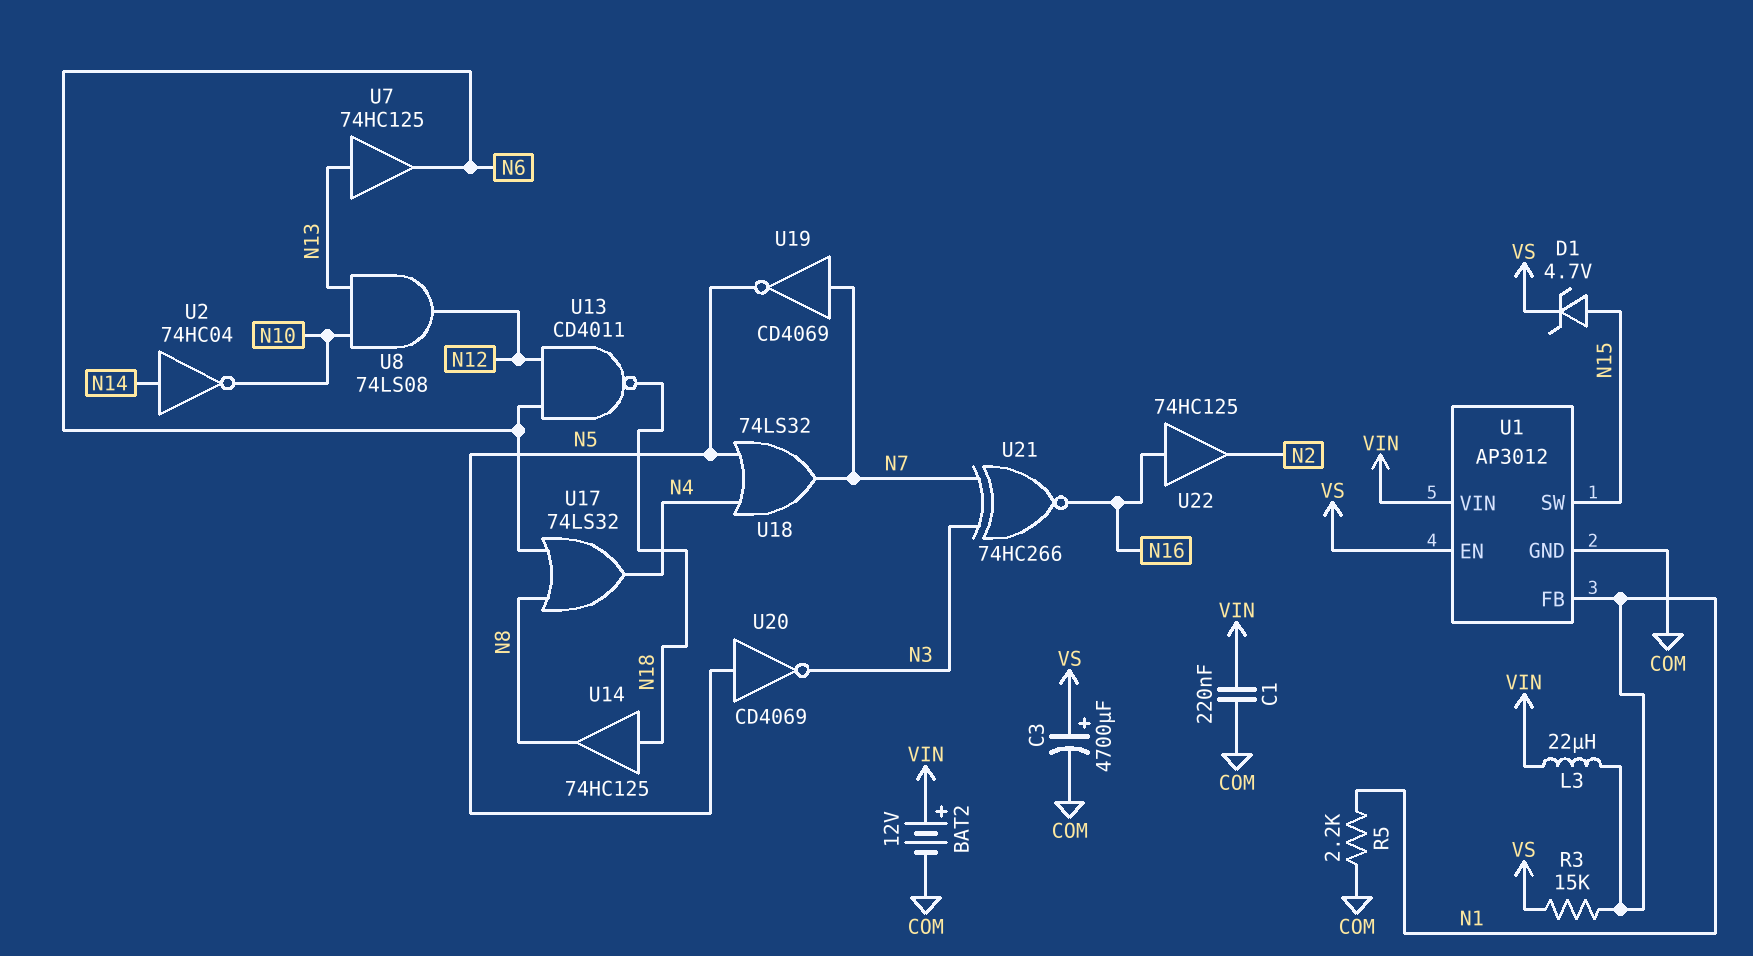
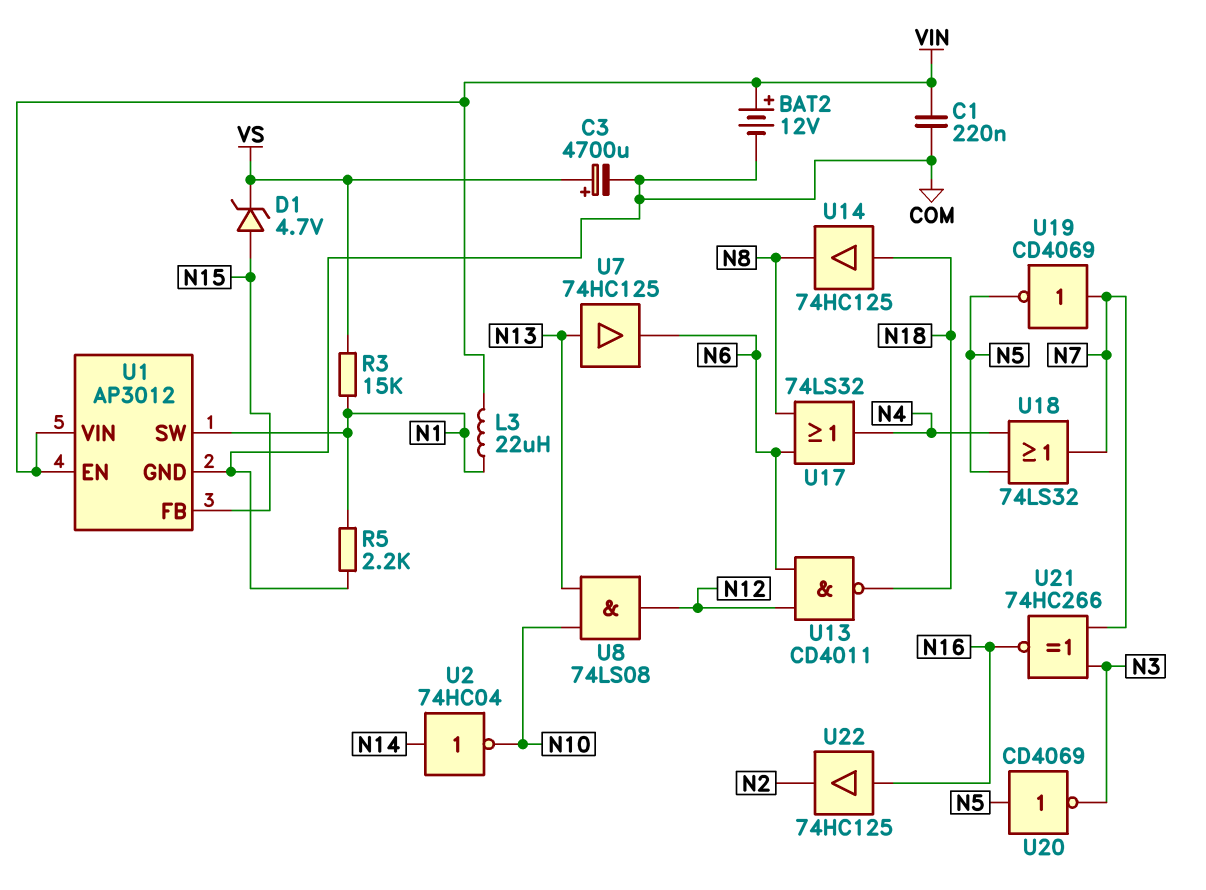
U1 pin EN: VS -> VIN
U1 pin FB: N1 -> N15
U1 pin SW: N15 -> N1

